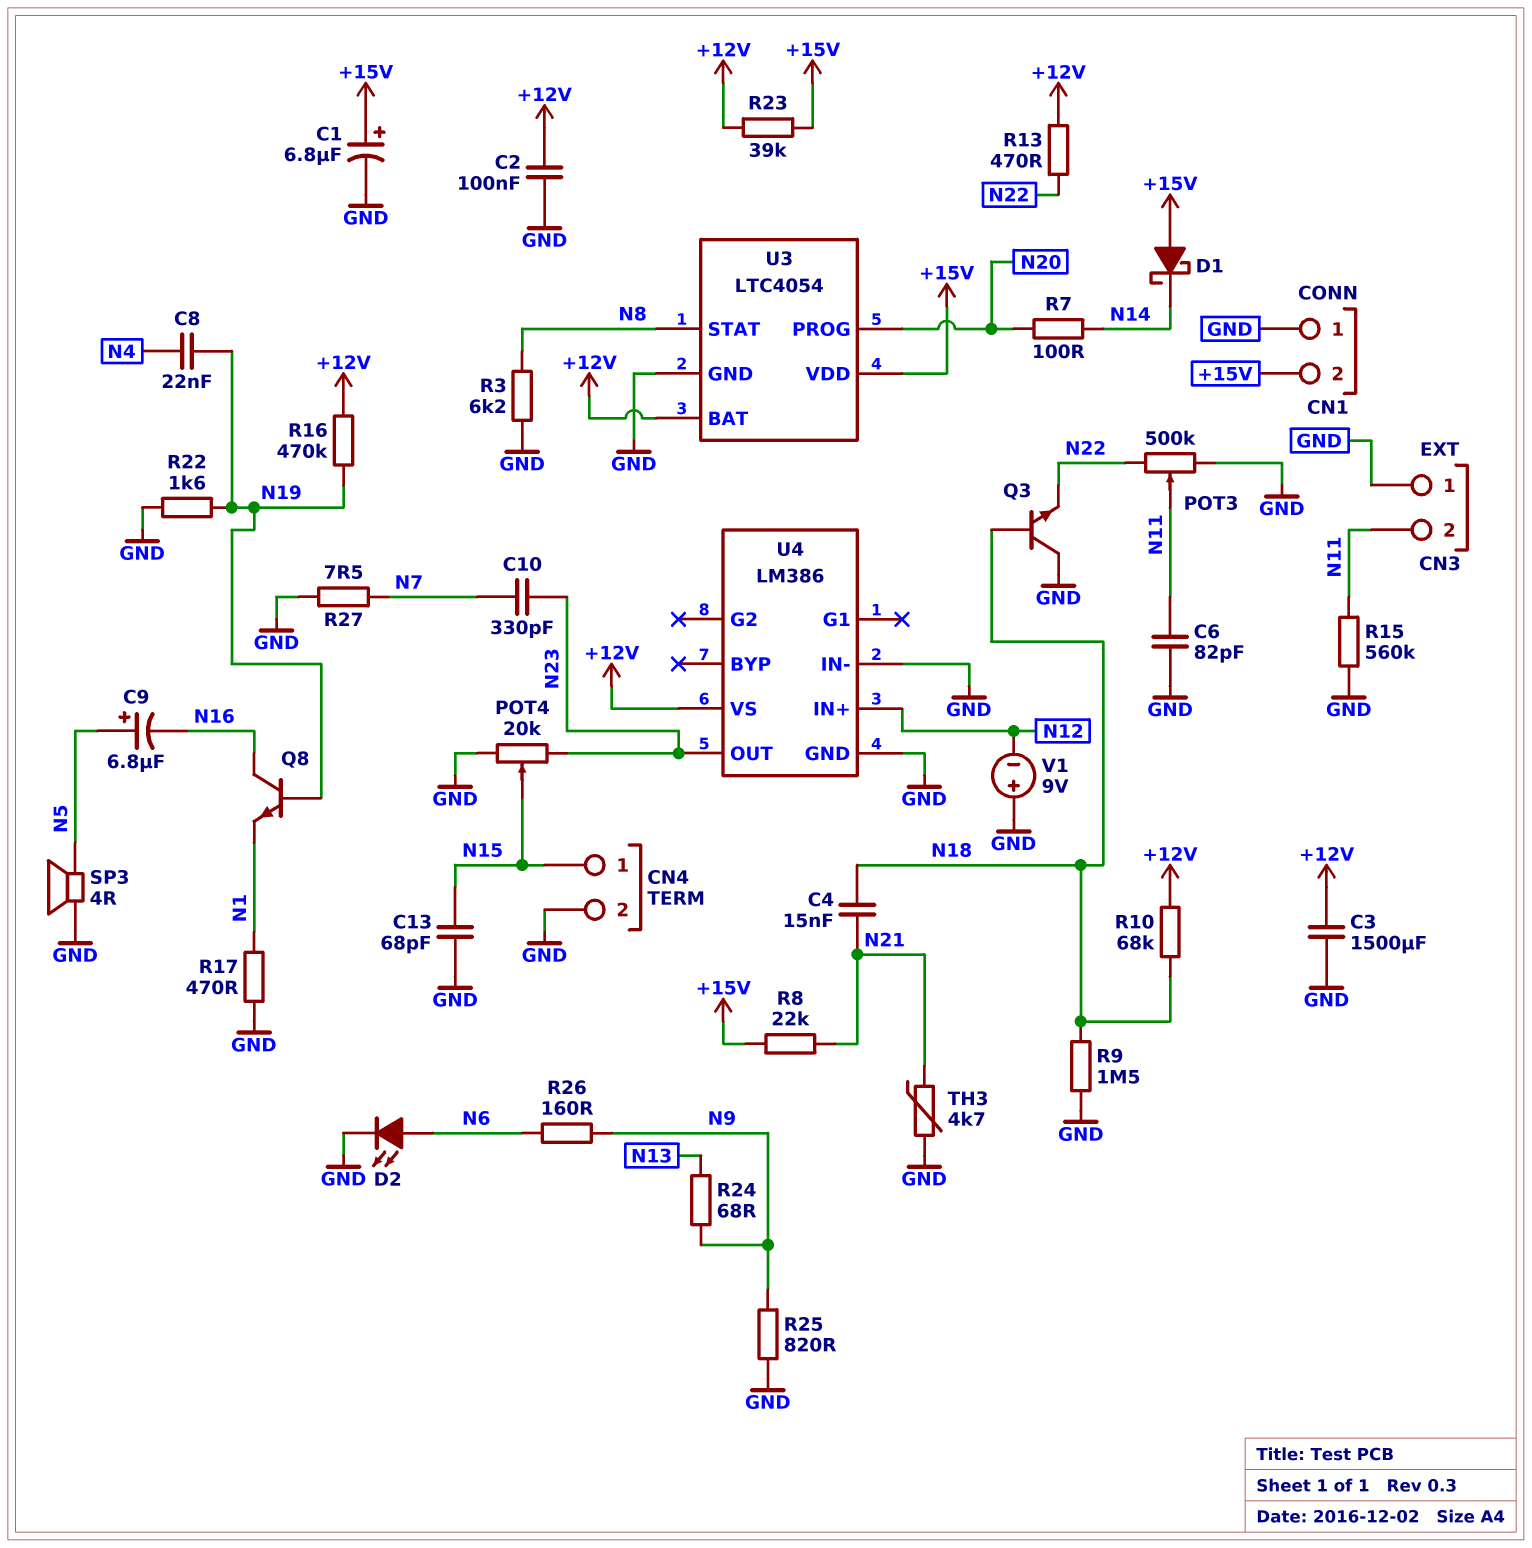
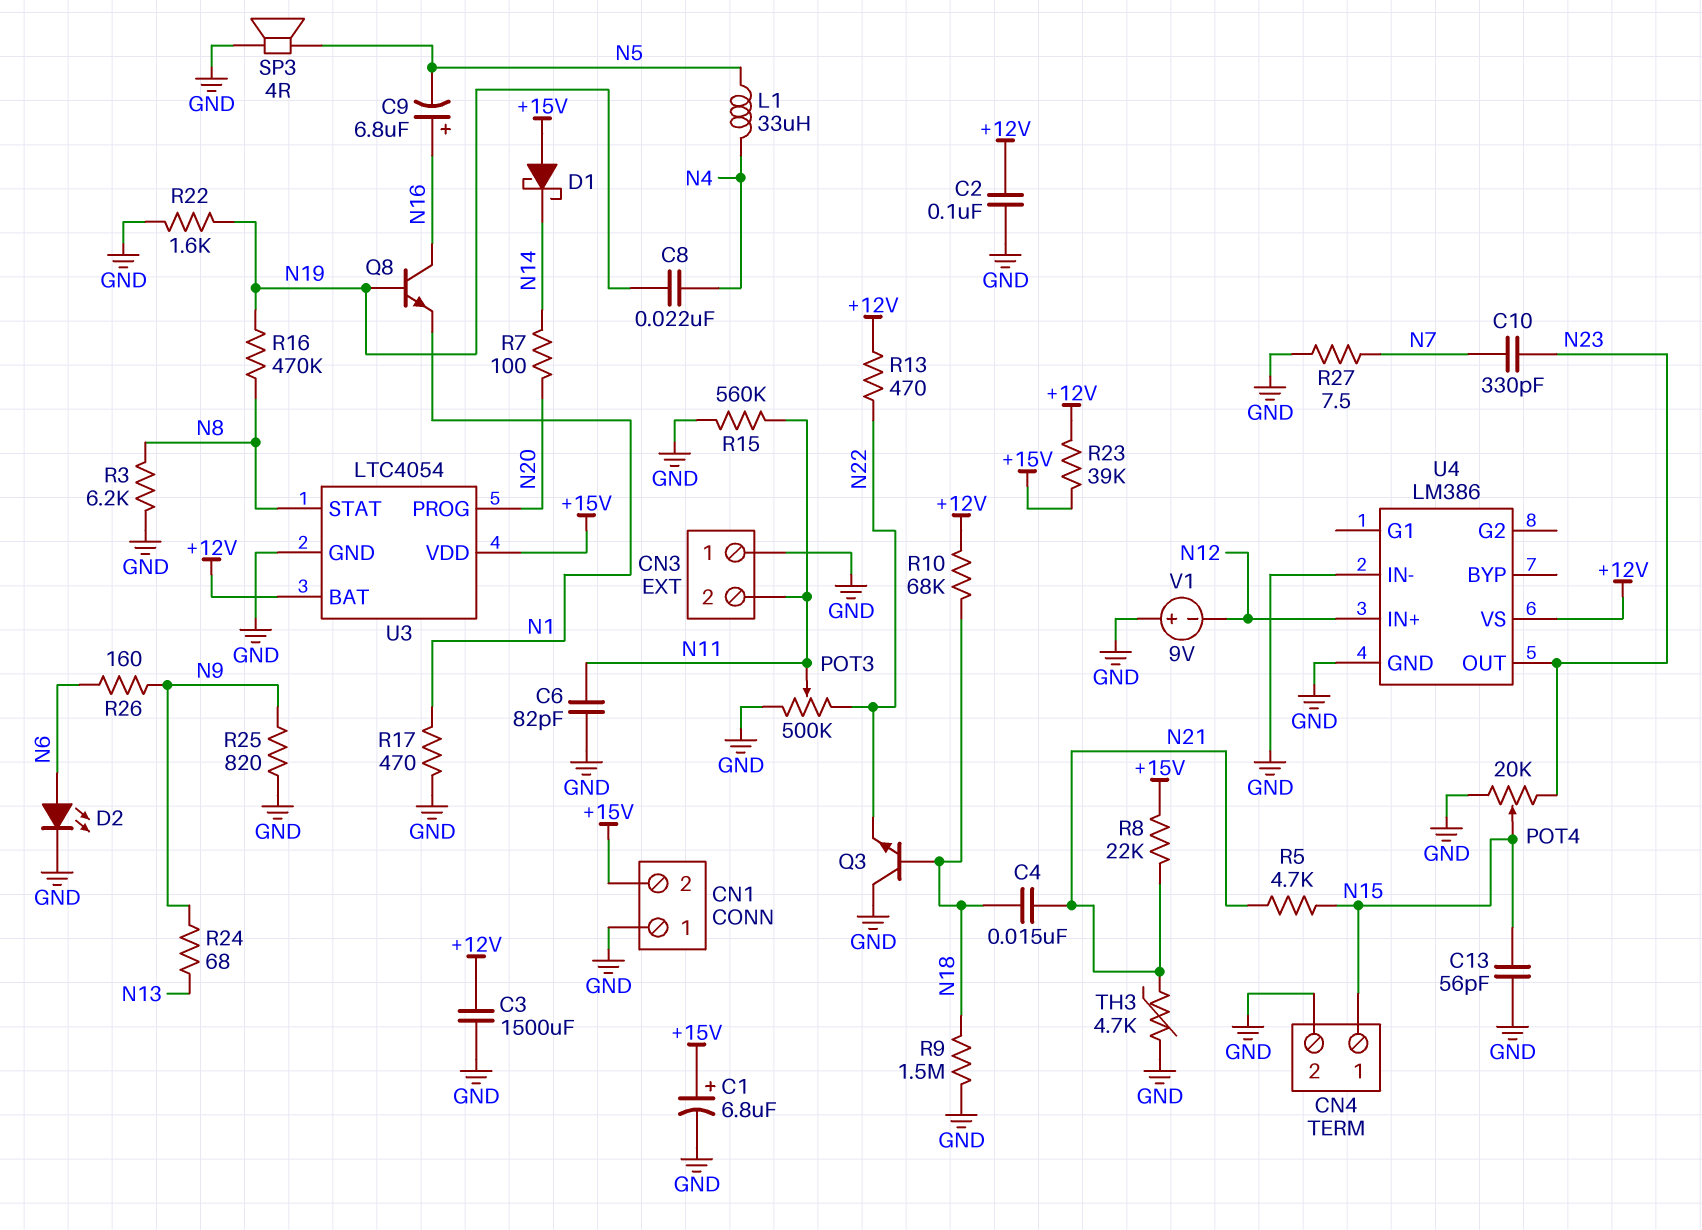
C9: 6.8uF (plus N5, minus N16) -> 6.8uF (plus N16, minus N5)
C13: 68pF (GND, N15) -> 56pF (GND, N15)
L1: none -> 33uH (N4, N5)
R5: none -> 4.7k (N15, N21)
R16: 470k (+12V, N19) -> 470k (N8, N19)

